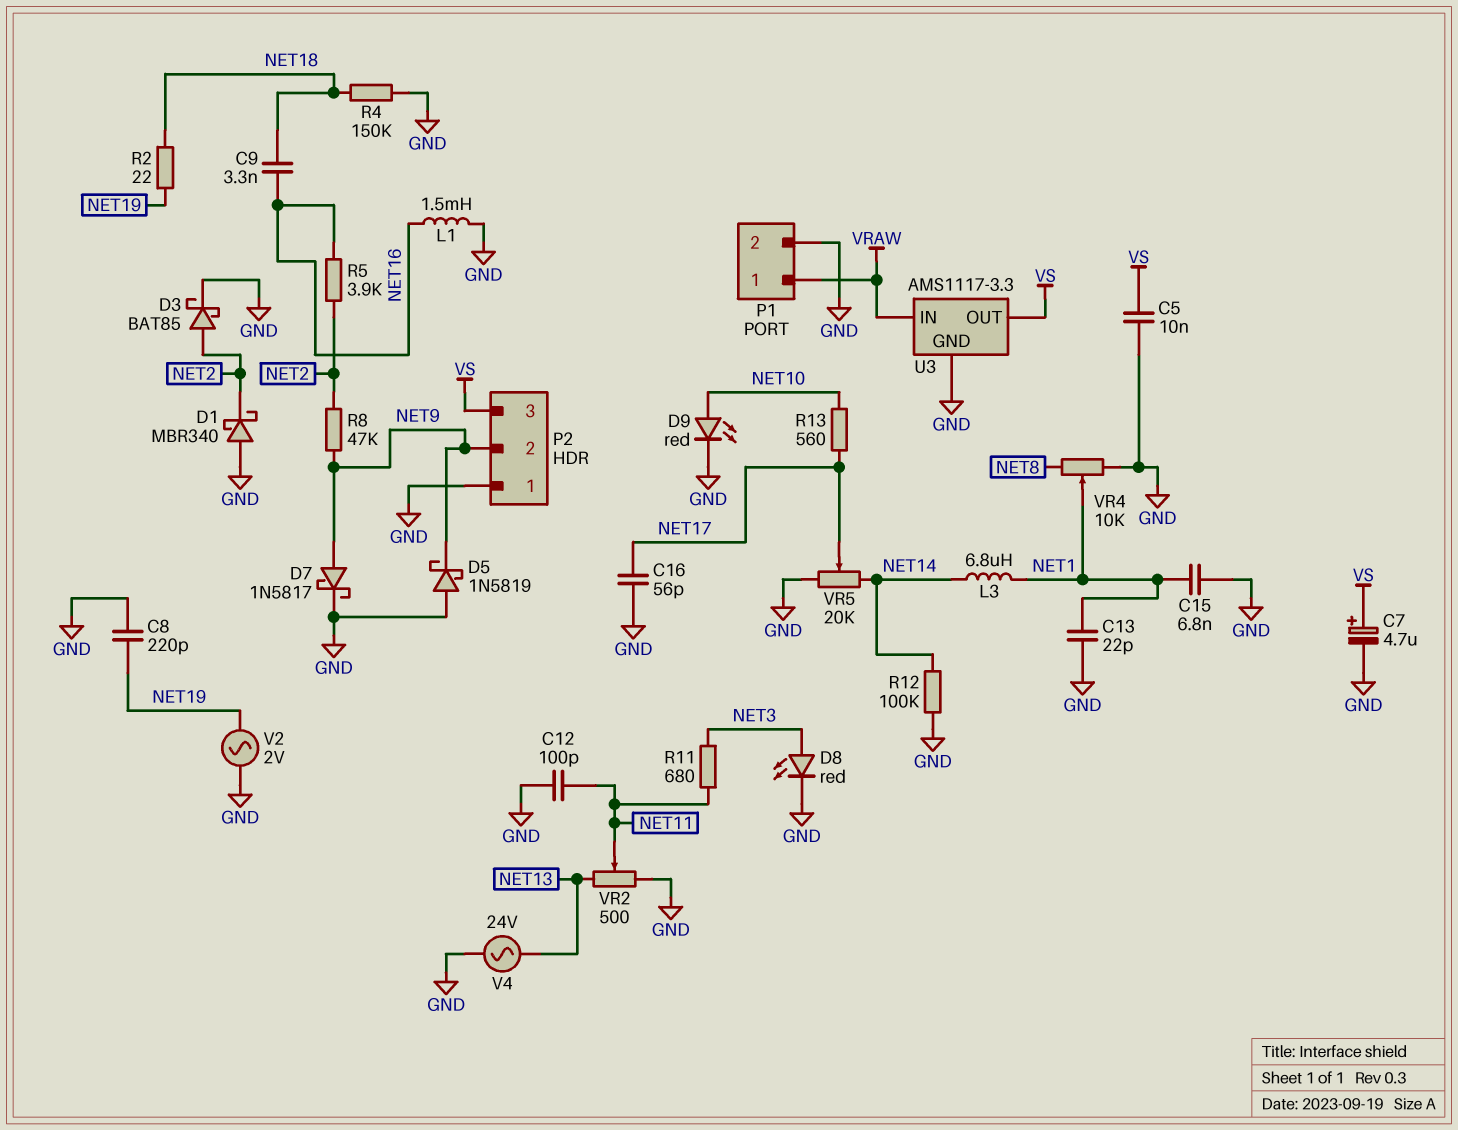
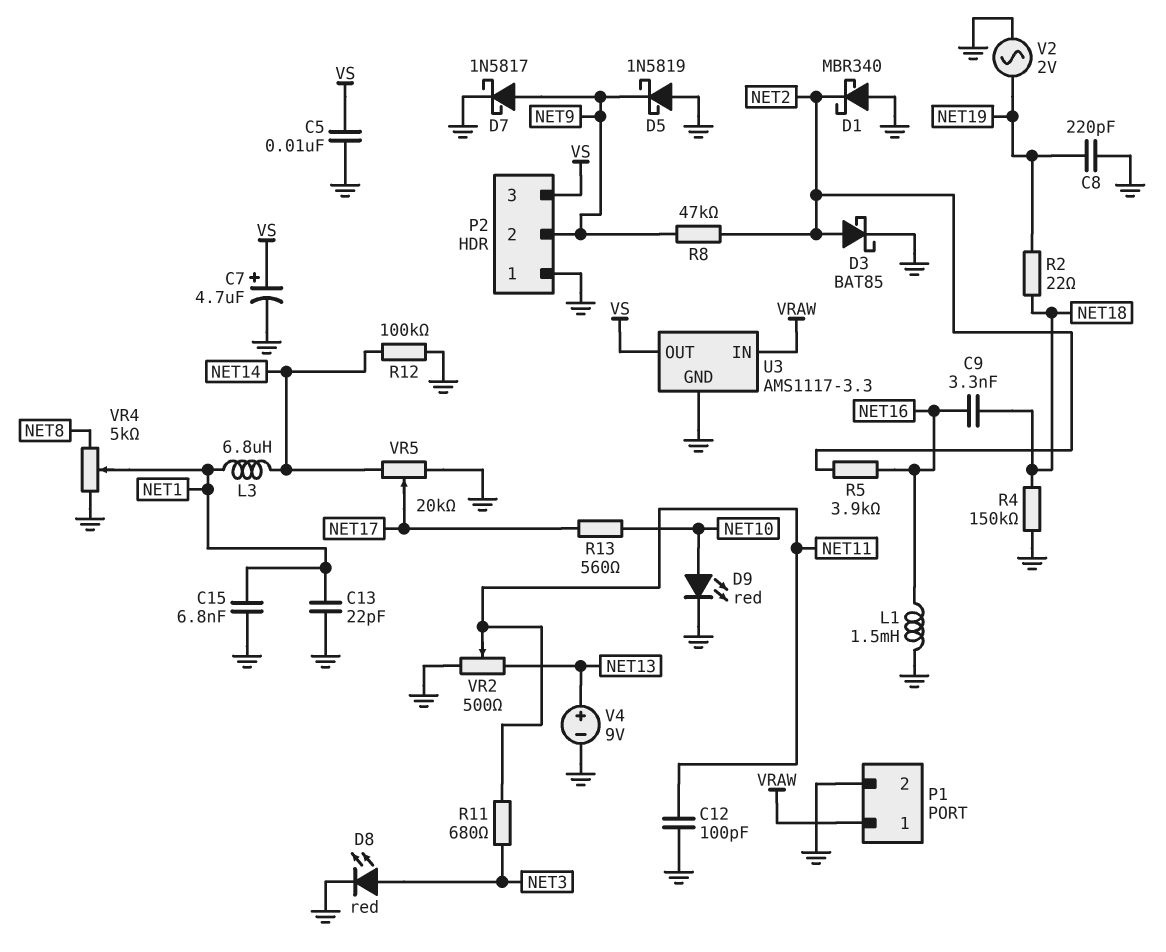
C16: 56pF (GND, NET17) -> none
V4: AC 24V (GND, NET13) -> 9V (plus NET13, minus GND)
VR4: 10k (GND, NET8, wiper NET1) -> 5k (GND, NET8, wiper NET1)

